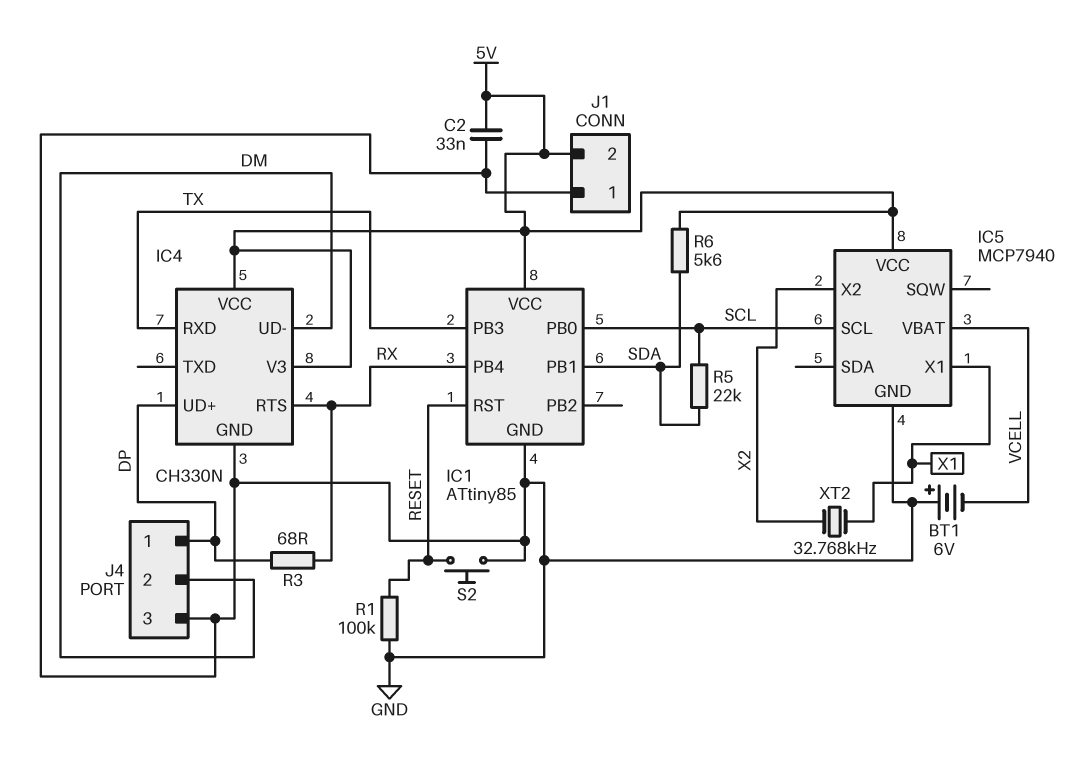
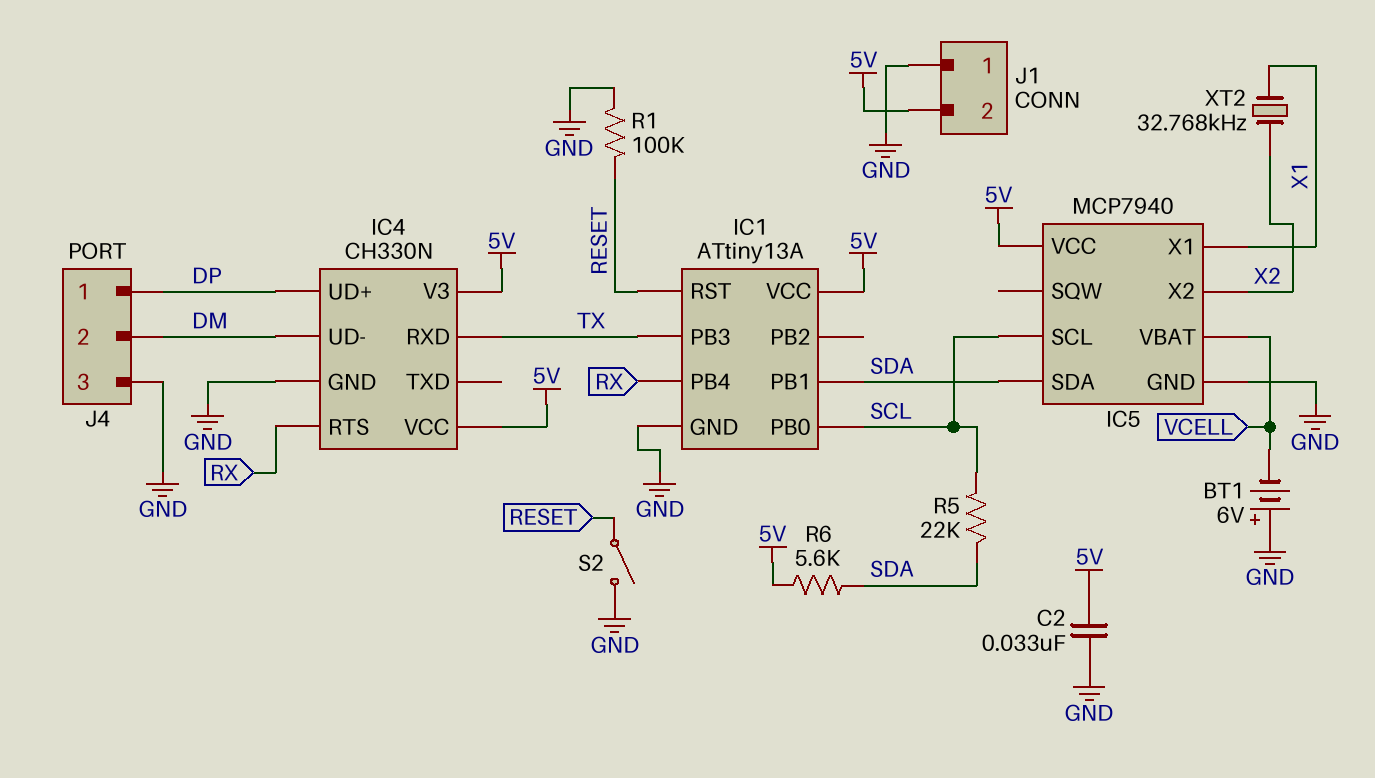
IC1: ATtiny85 -> ATtiny13A
IC5 pin SDA: none -> SDA
R3: 68 (DP, RX) -> none
S2: button (GND, RESET) -> switch (GND, RESET)

